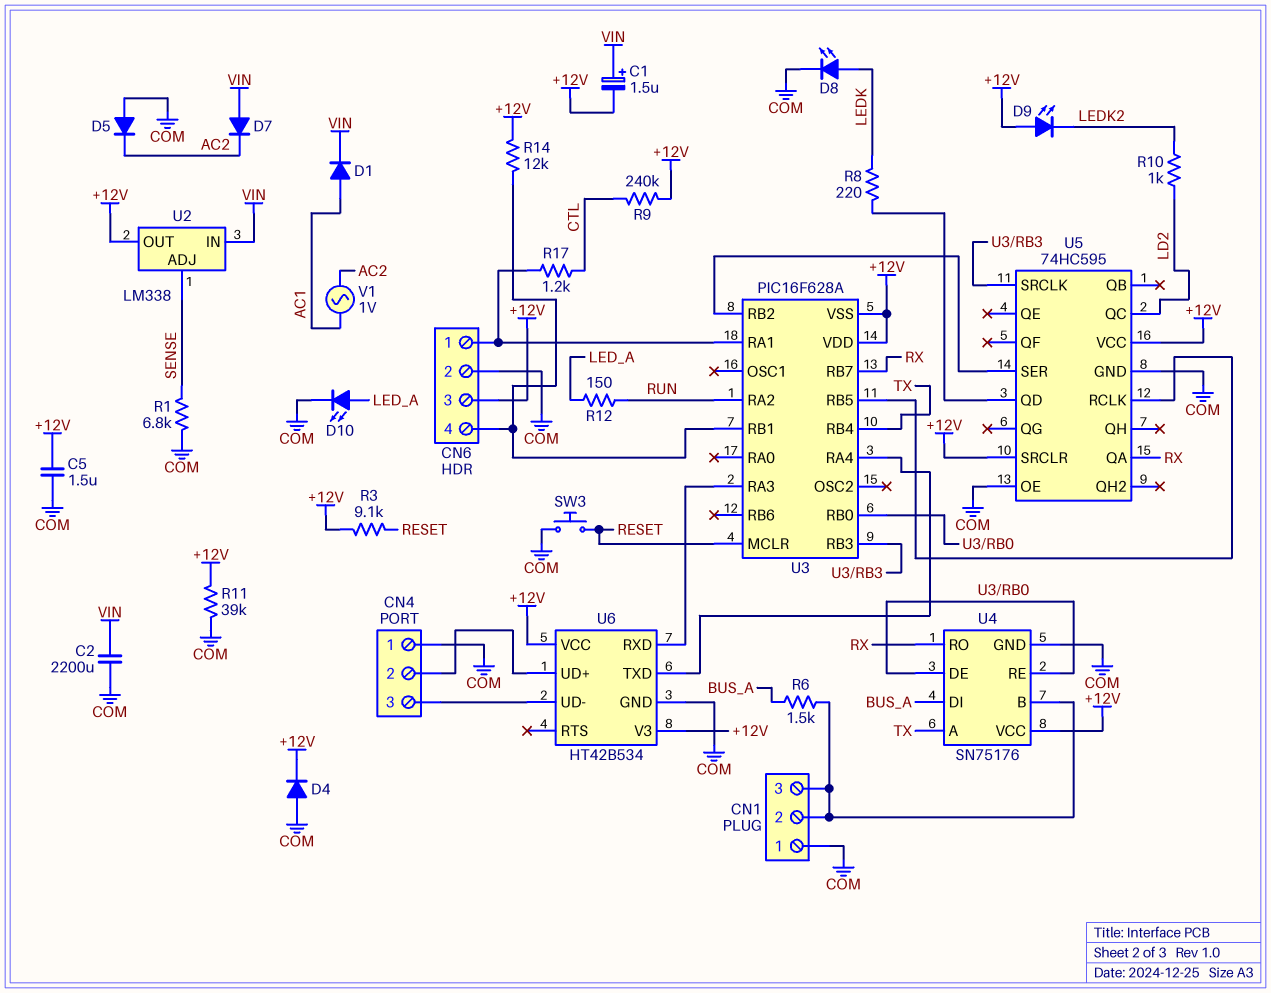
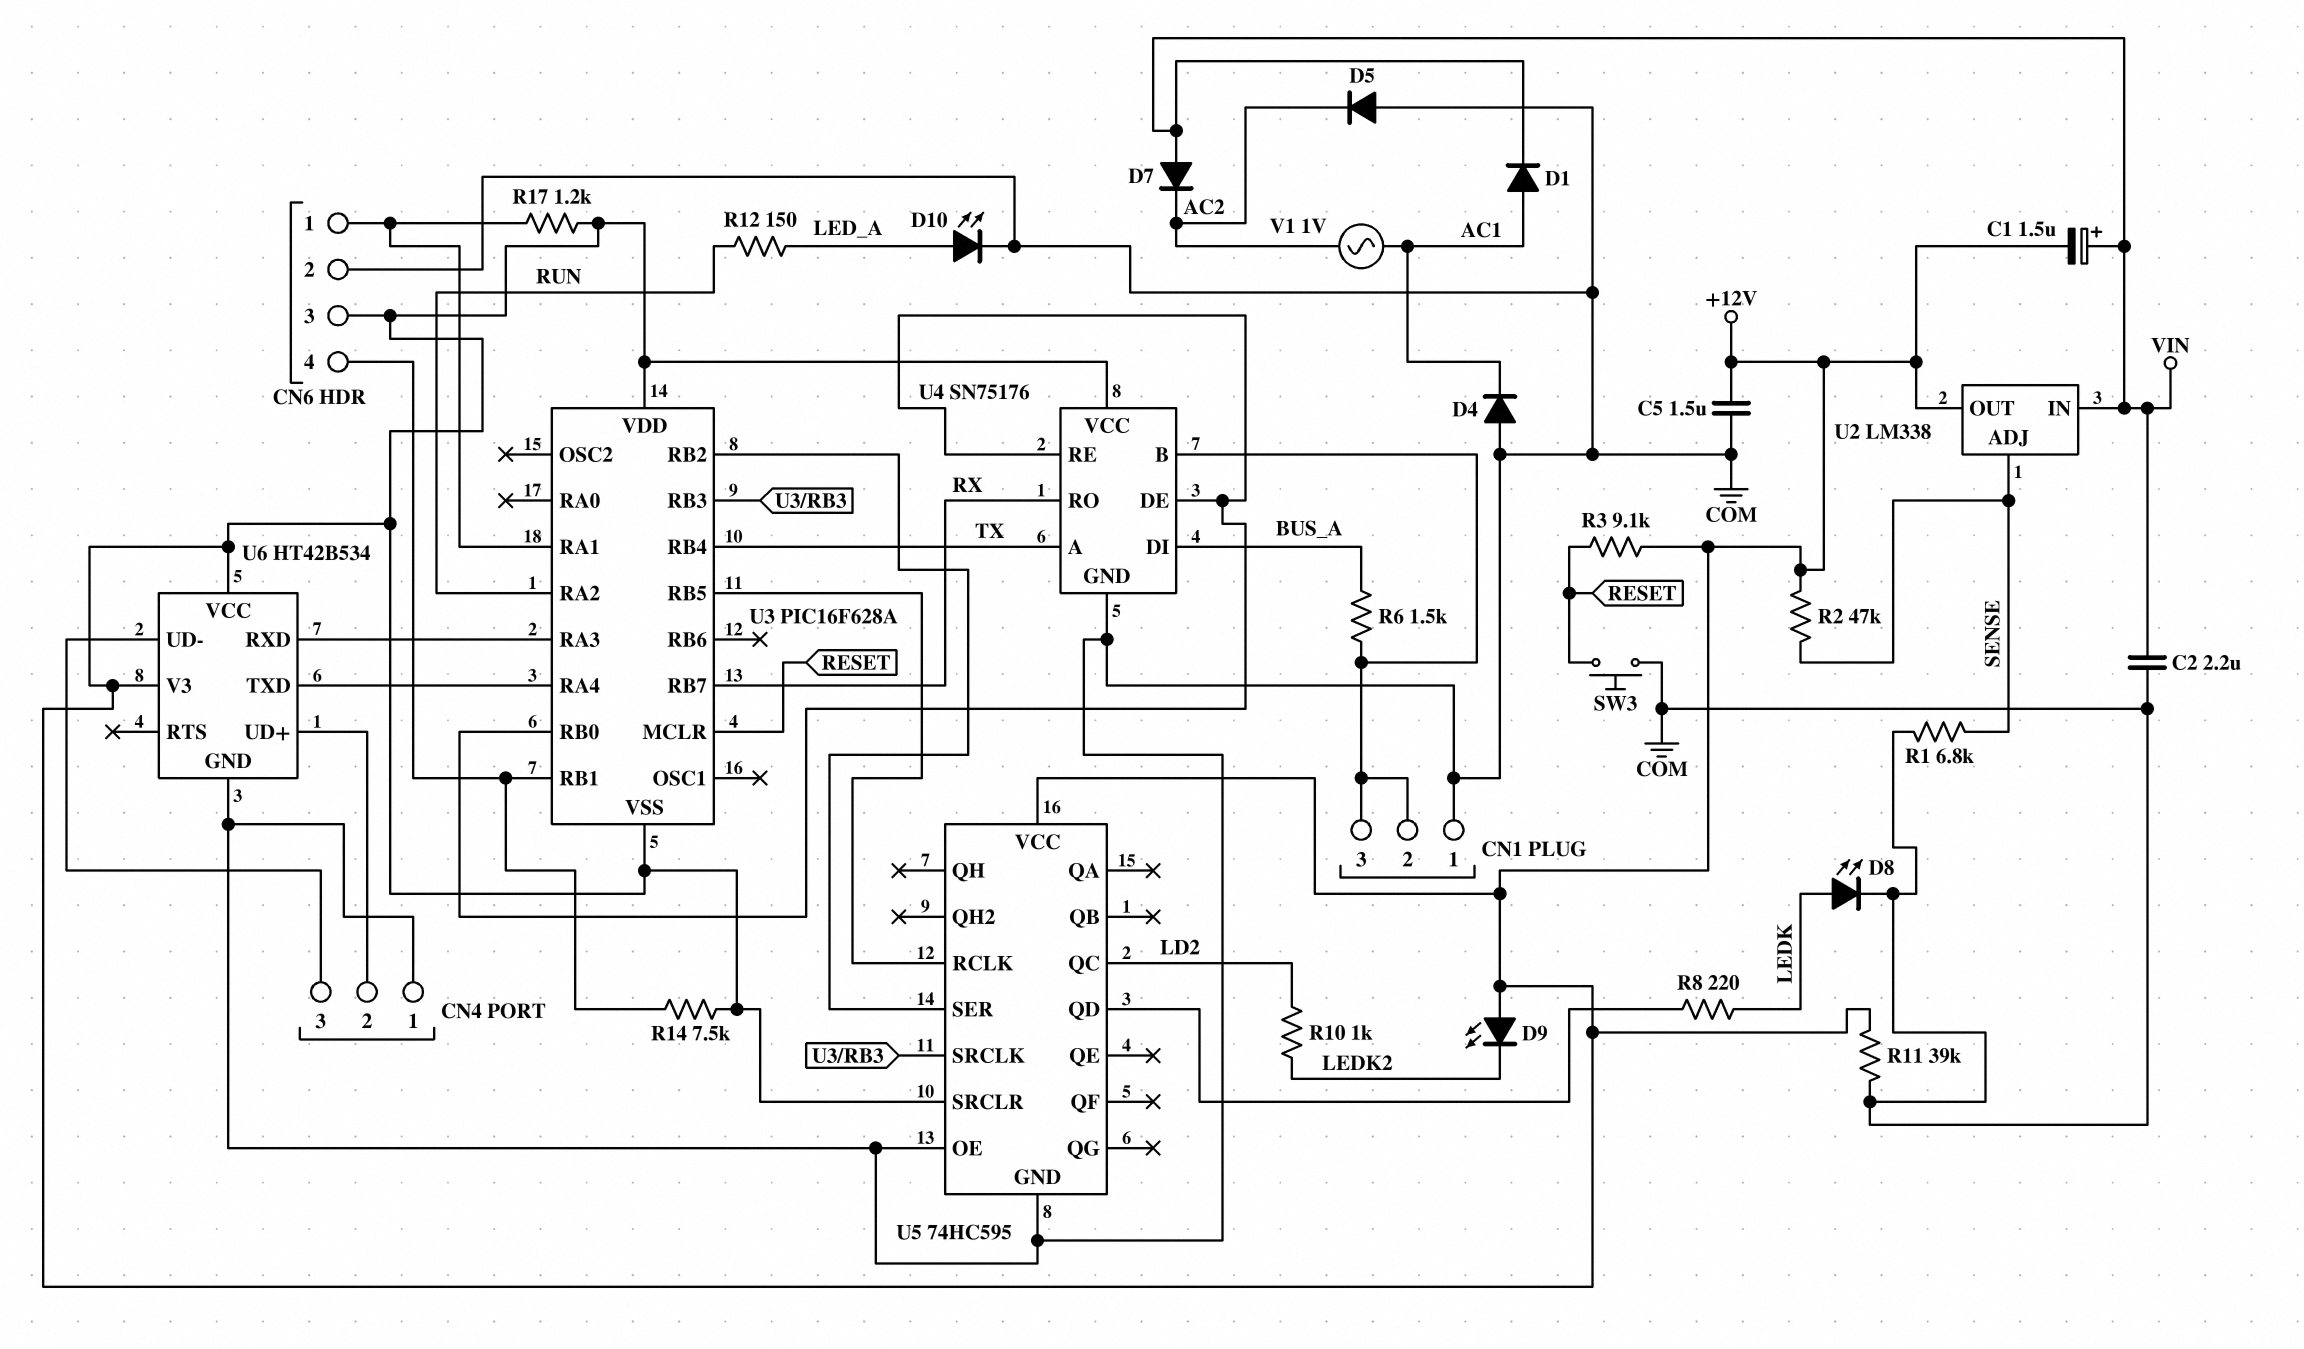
C2: 2200uF (COM, VIN) -> 2.2uF (COM, VIN)
D4: diode (A COM, K +12V) -> diode (A COM, K AC1)
R2: none -> 47k (+12V, SENSE)
R9: 240k (+12V, CTL) -> none
R14: 12k (+12V, CN6/4) -> 7.5k (+12V, CN6/4)
R17: 1.2k (CN6/1, CTL) -> 1.2k (+12V, CN6/1)
U5 pin QA: RX -> none

